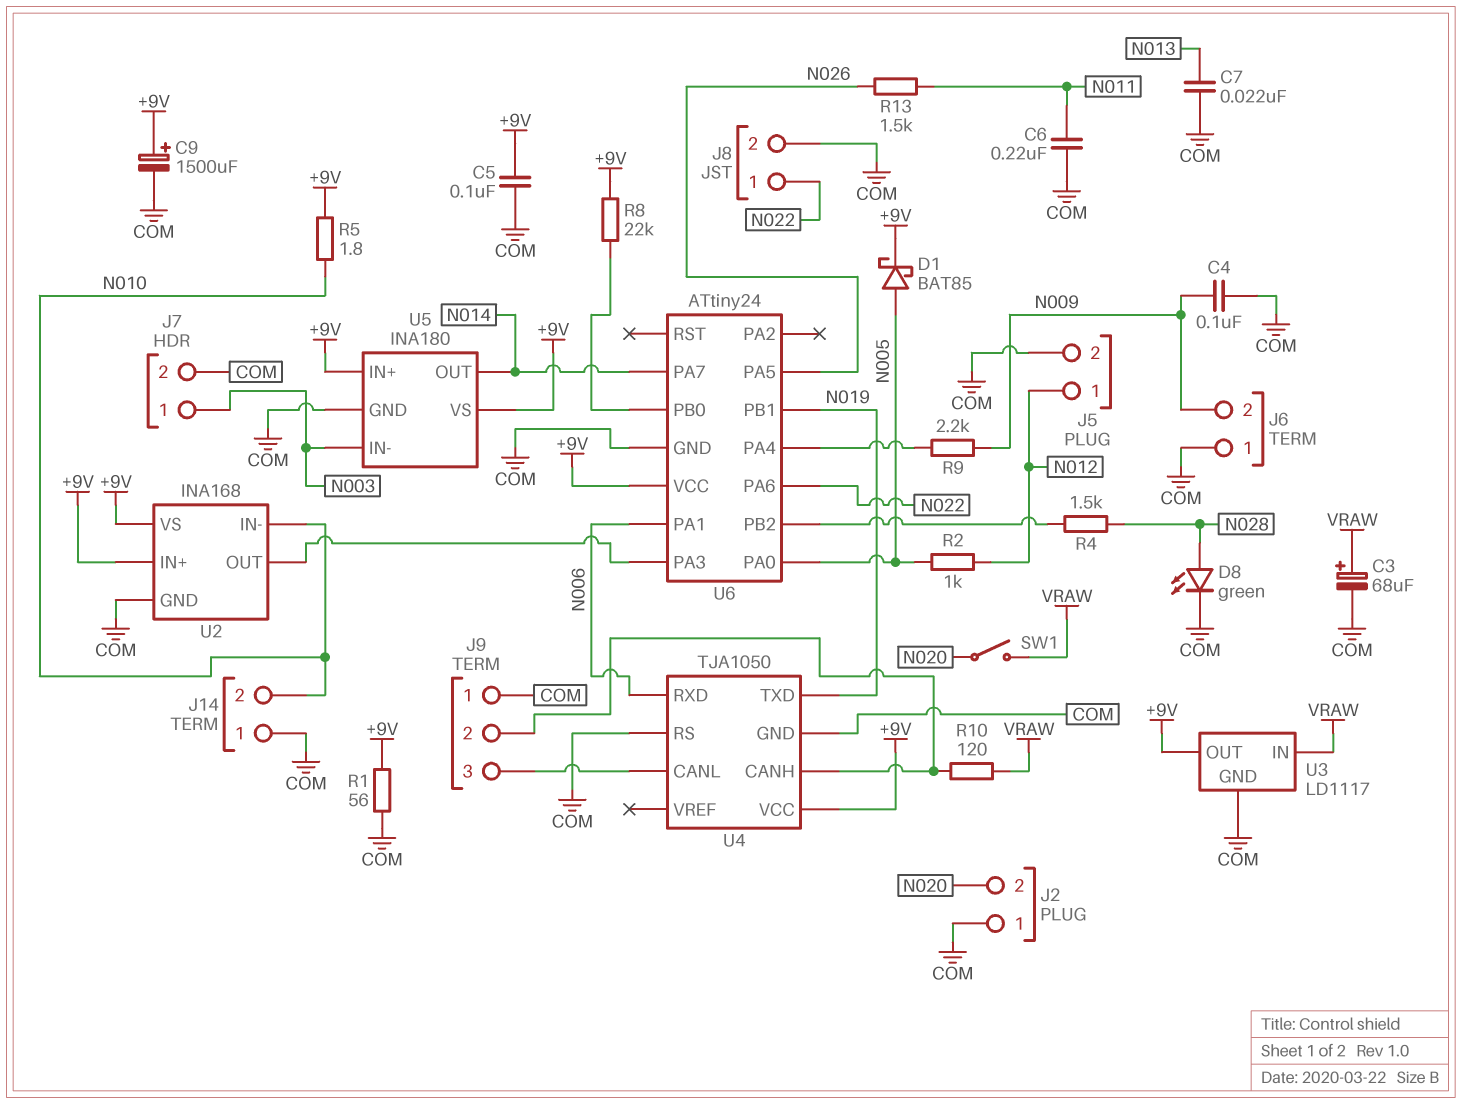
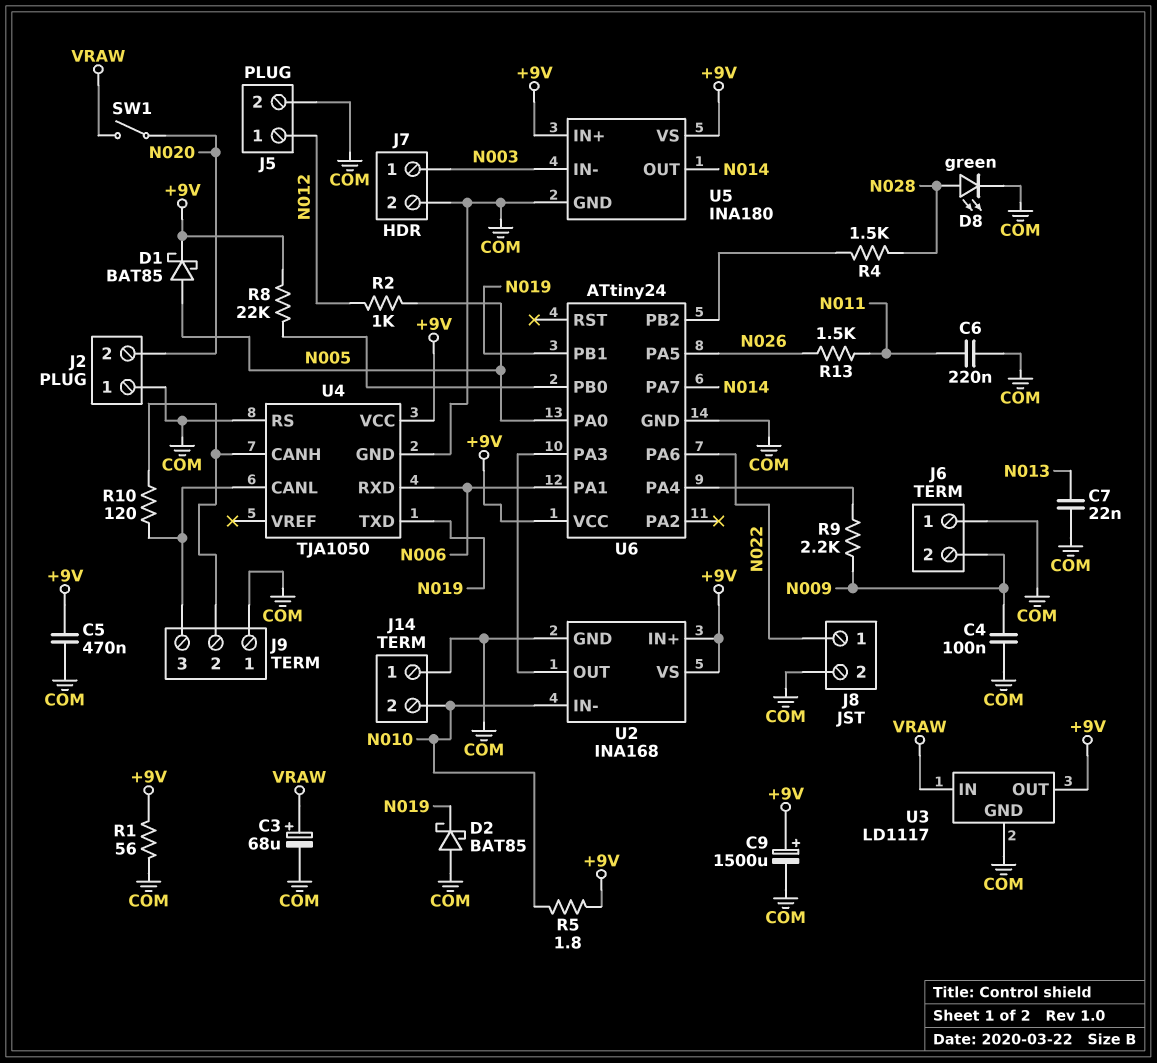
C5: 100nF (+9V, COM) -> 470nF (+9V, COM)
D2: none -> schottky BAT85 (A COM, K N019)
R10: 120 (J9/2, VRAW) -> 120 (J9/2, J9/3)

